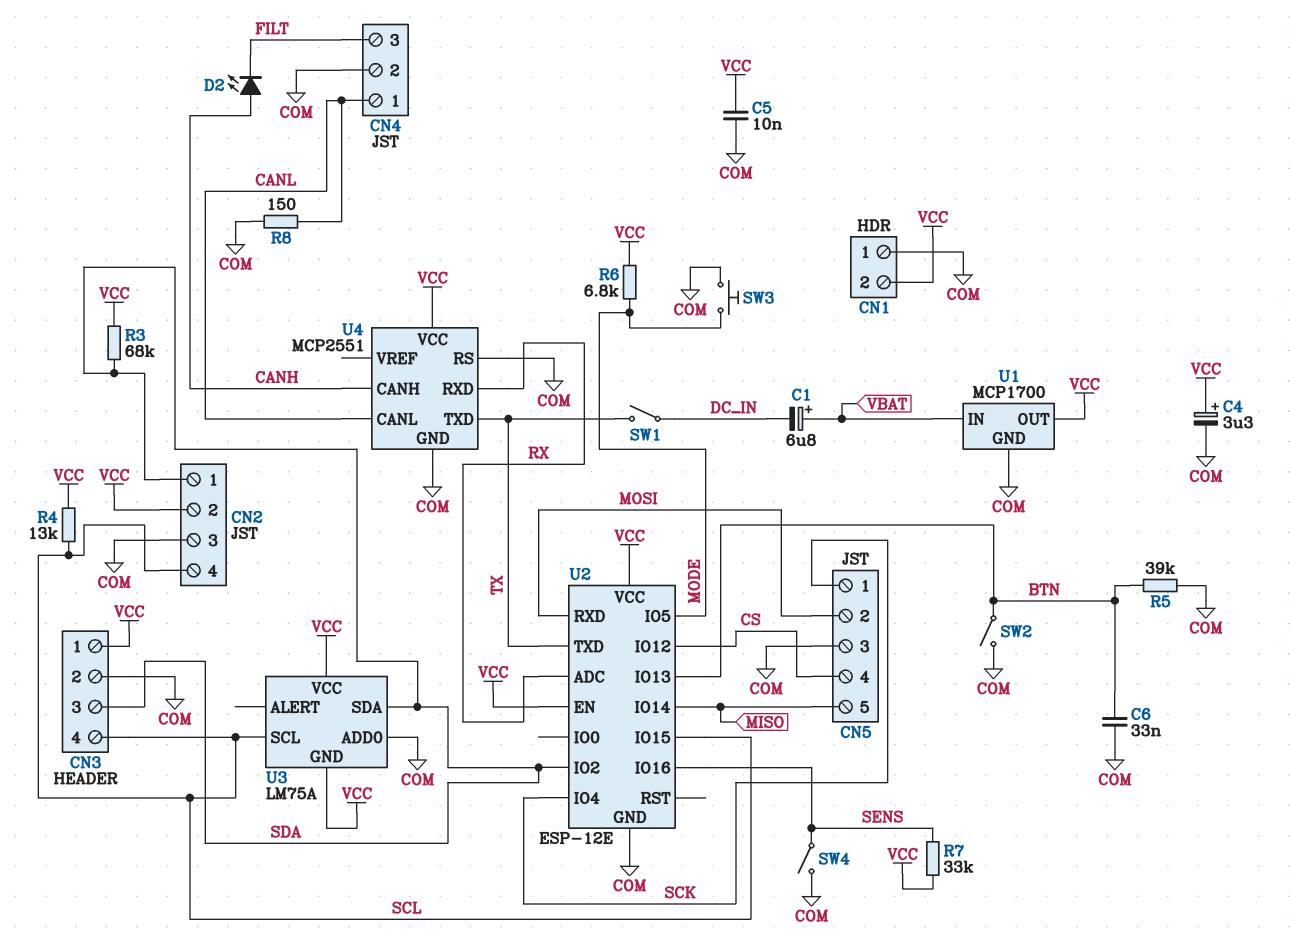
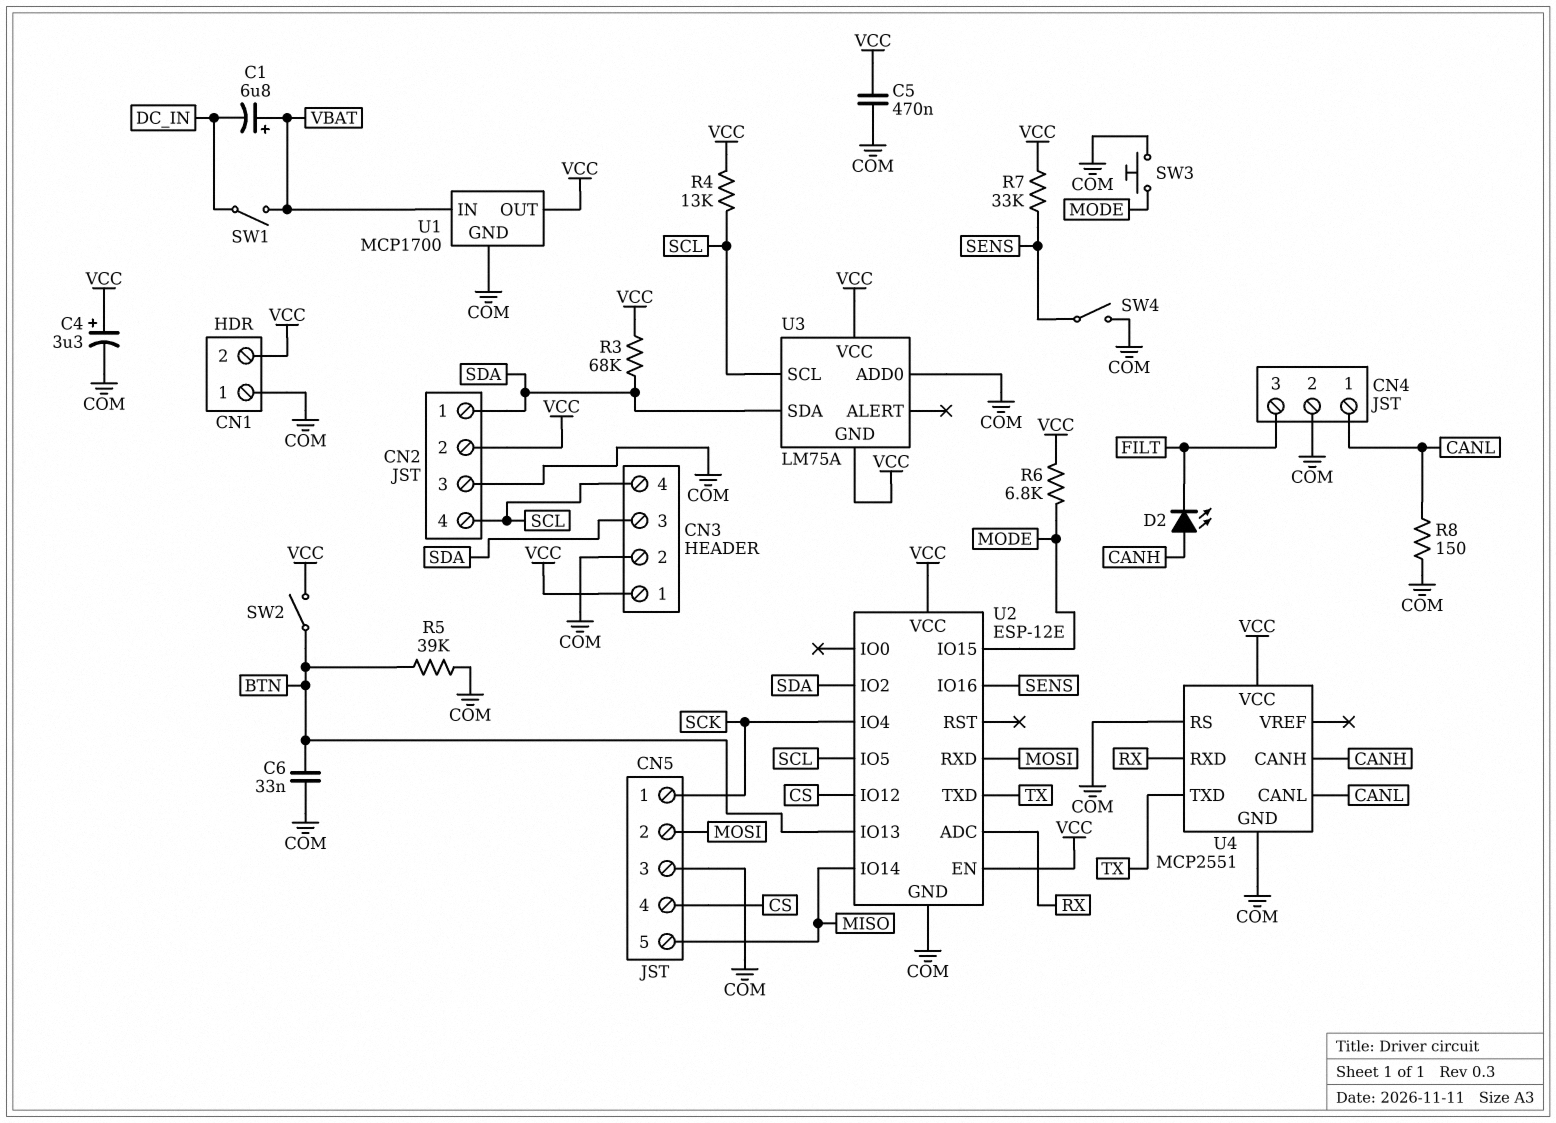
C5: 10nF (COM, VCC) -> 470nF (COM, VCC)
SW1: switch (DC_IN, TX) -> switch (DC_IN, VBAT)
SW2: switch (BTN, COM) -> switch (BTN, VCC)
U2 pin IO5: MODE -> SCL
U2 pin IO15: SCL -> MODE

